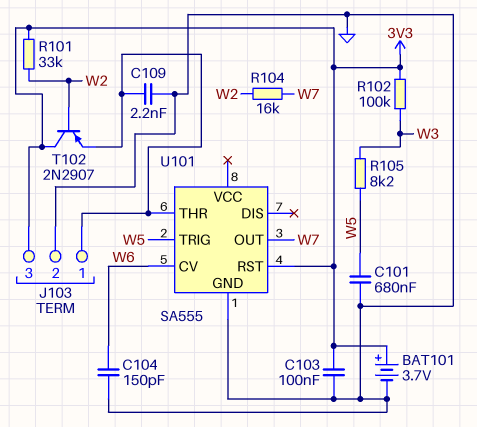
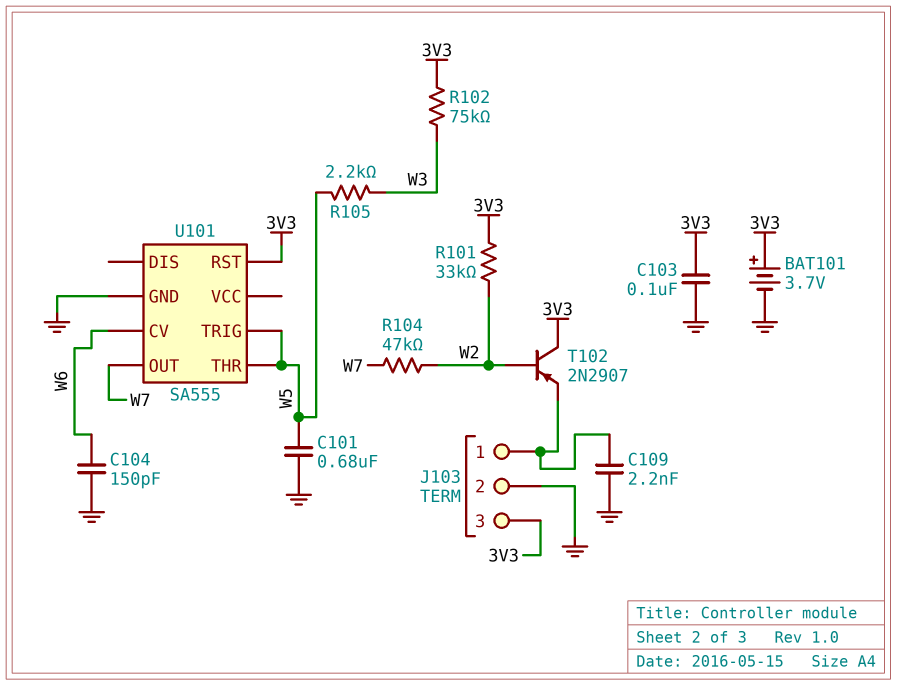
R102: 100k (3V3, W3) -> 75k (3V3, W3)
R104: 16k (W2, W7) -> 47k (W2, W7)
R105: 8.2k (W3, W5) -> 2.2k (W3, W5)
U101 pin THR: J103/1 -> W5

